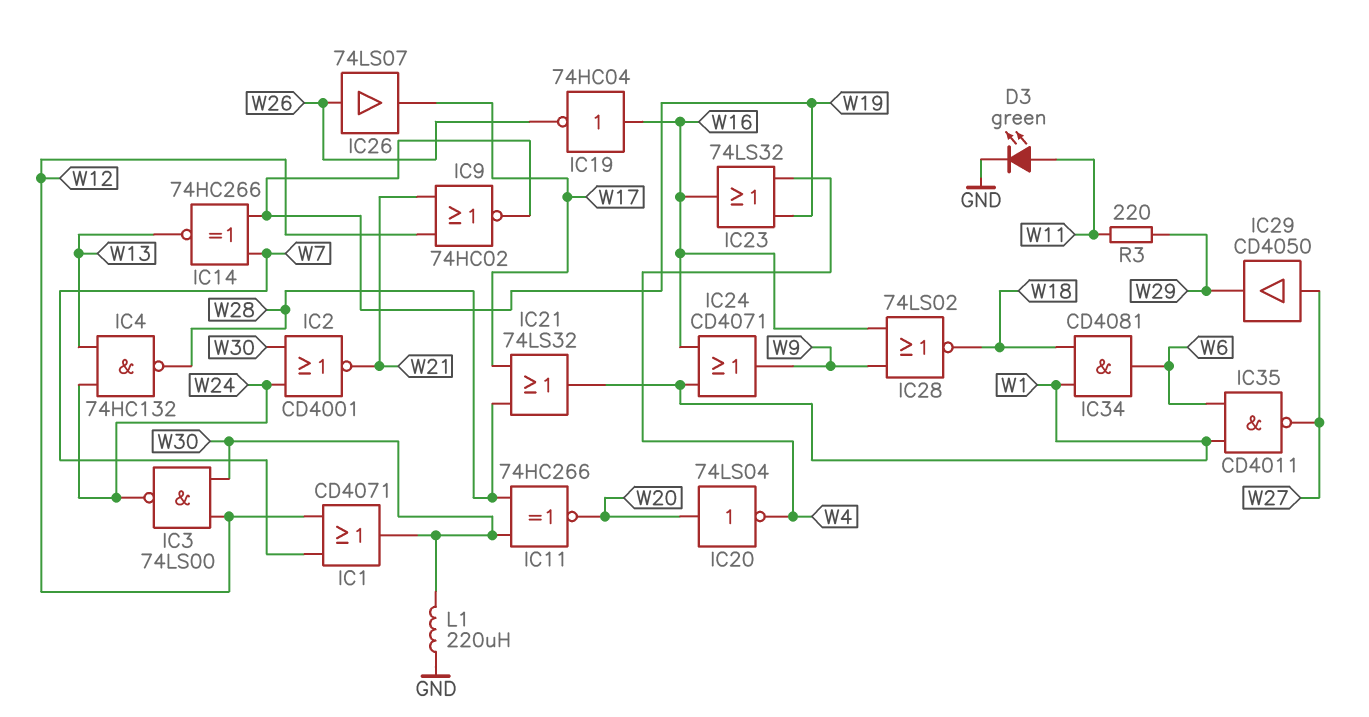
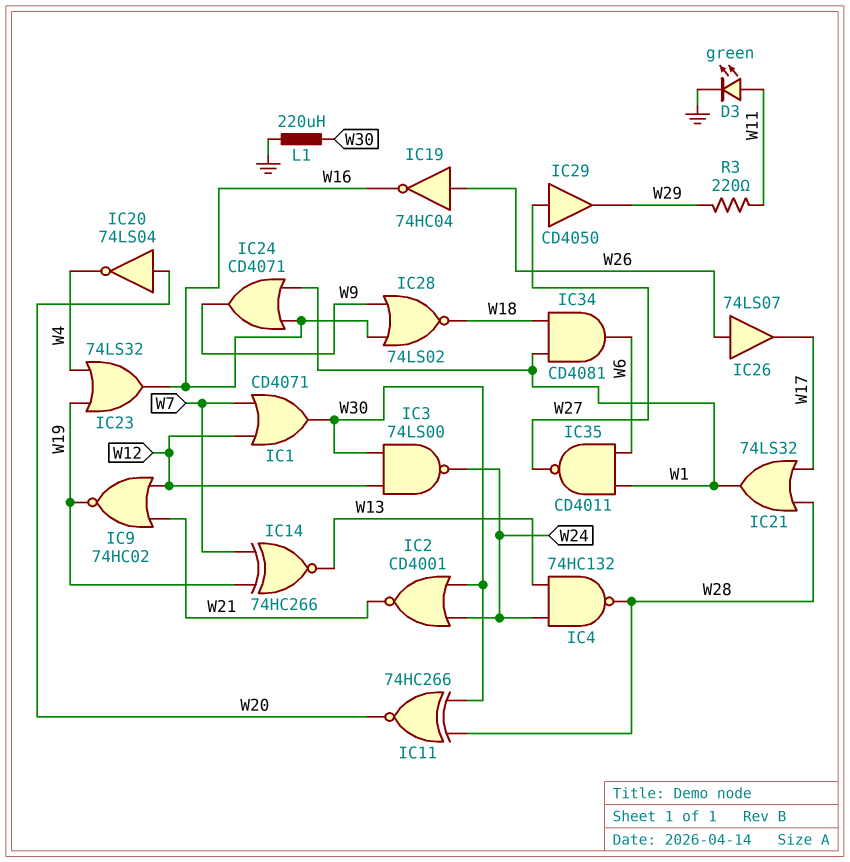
IC19: NOT 74HC04 (in W16, out W26) -> NOT 74HC04 (in W26, out W16)

